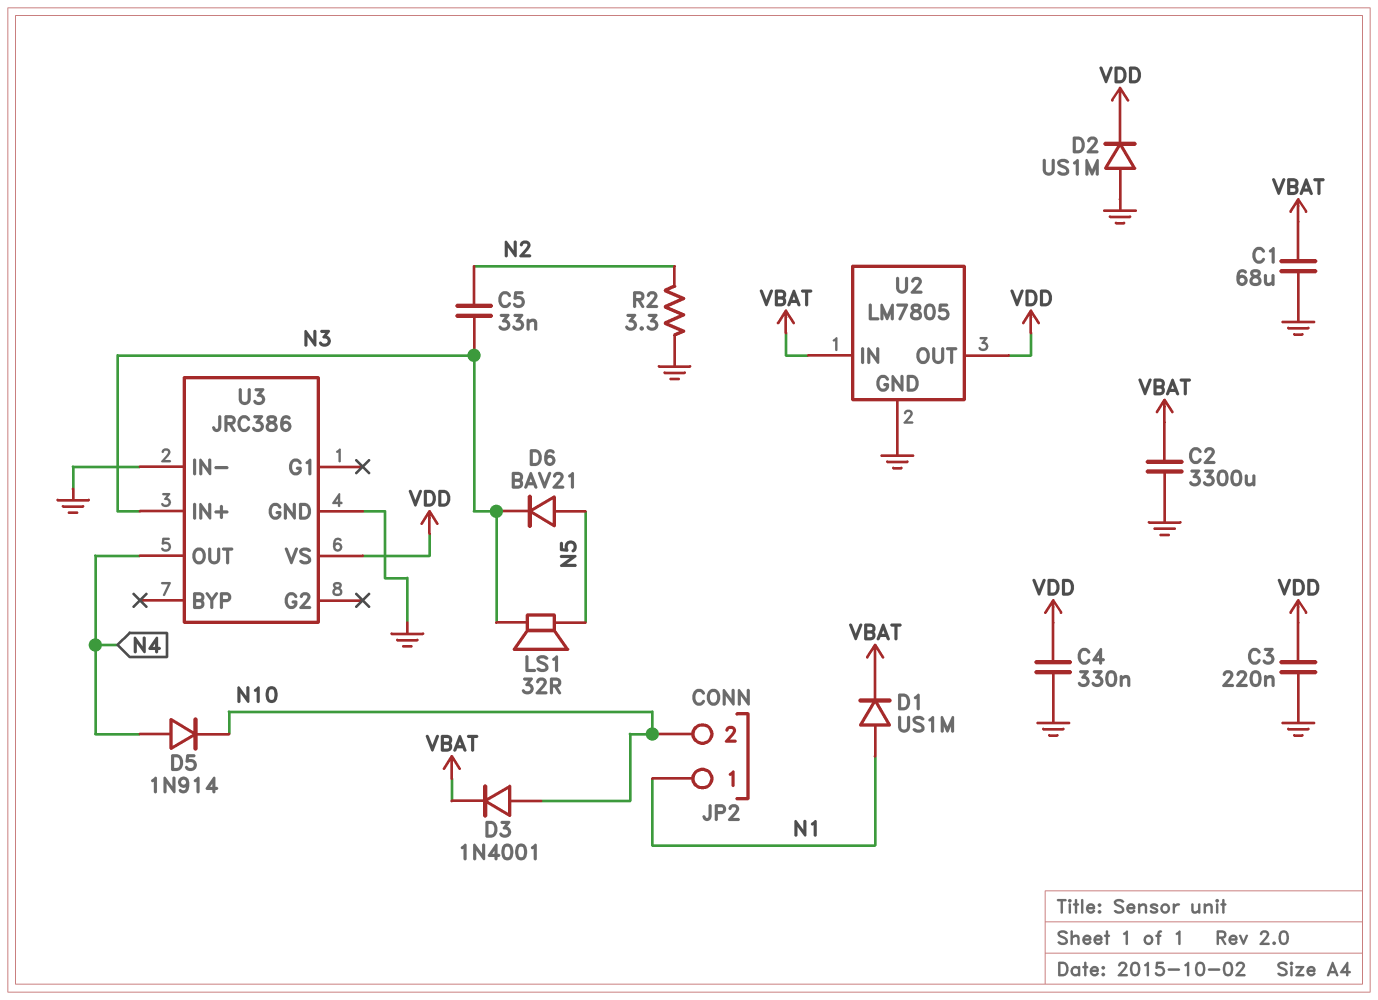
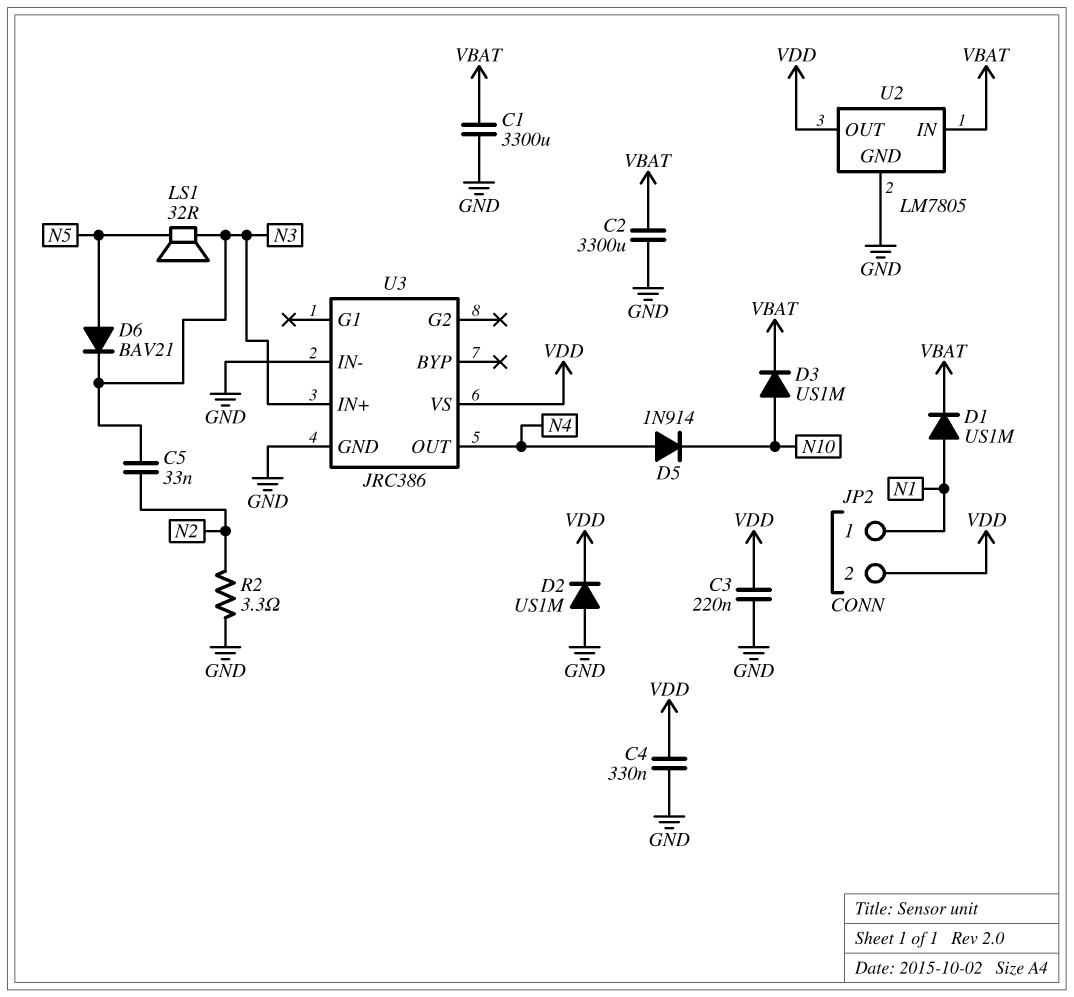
C1: 68uF (GND, VBAT) -> 3300uF (GND, VBAT)
D3: diode 1N4001 (A N10, K VBAT) -> diode US1M (A N10, K VBAT)
JP2 pin 2: N10 -> VDD

